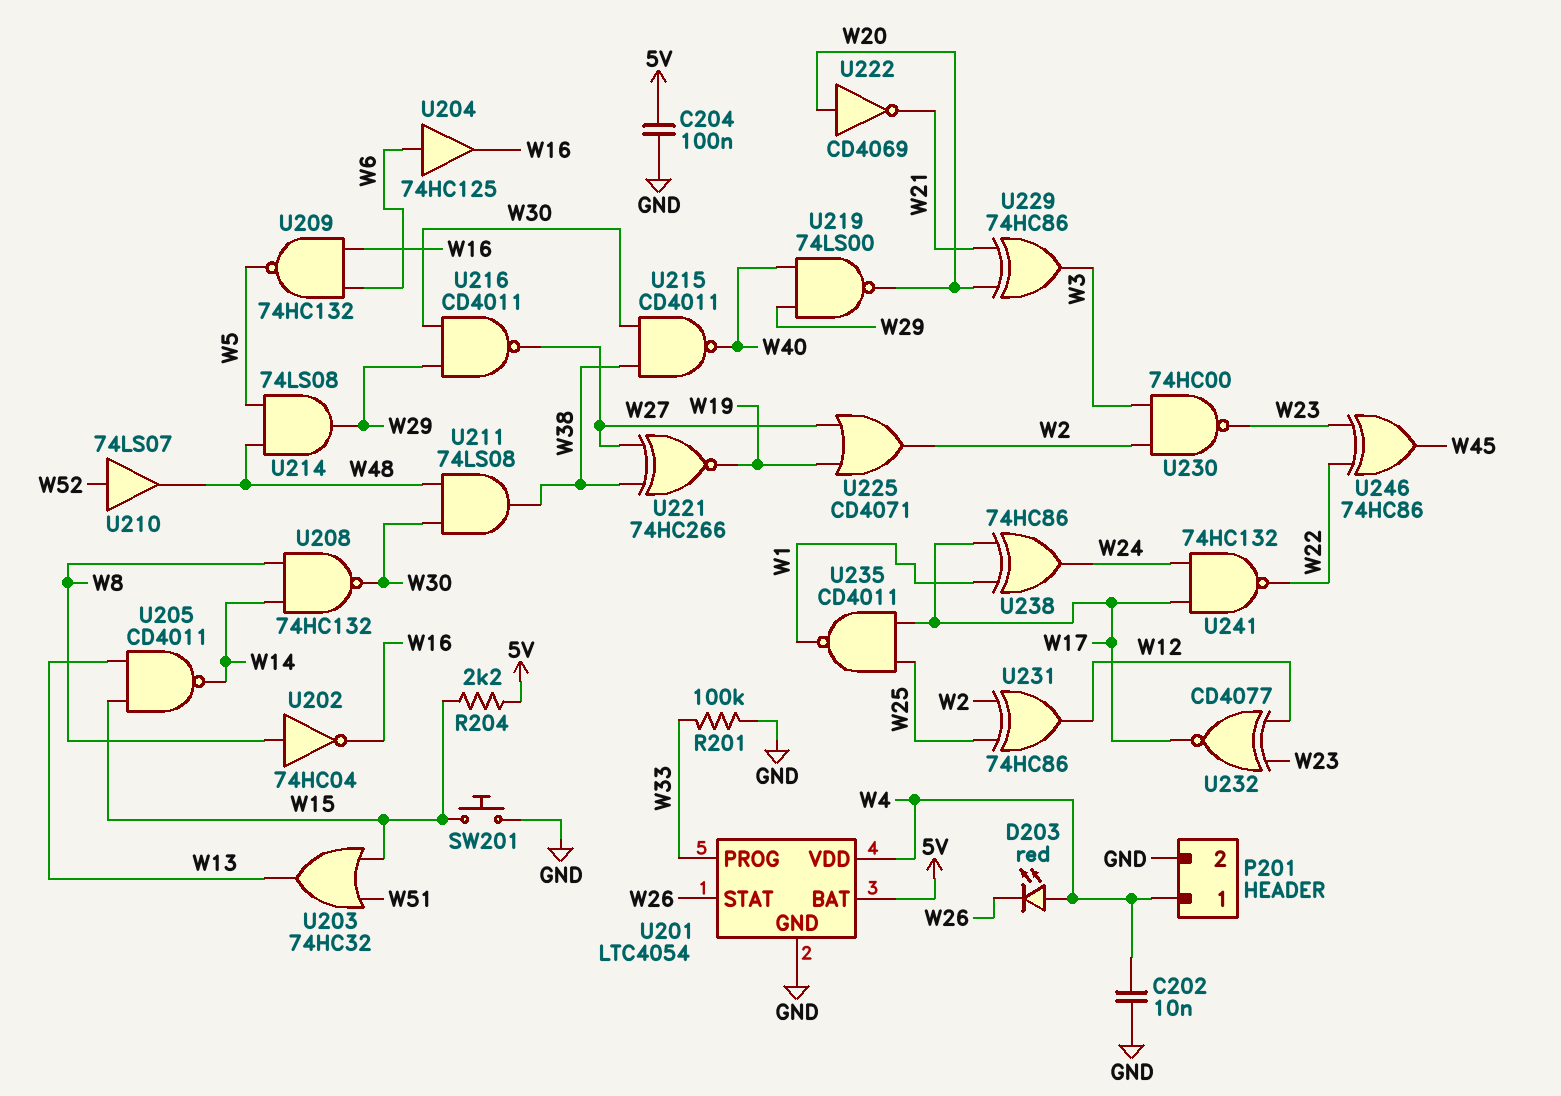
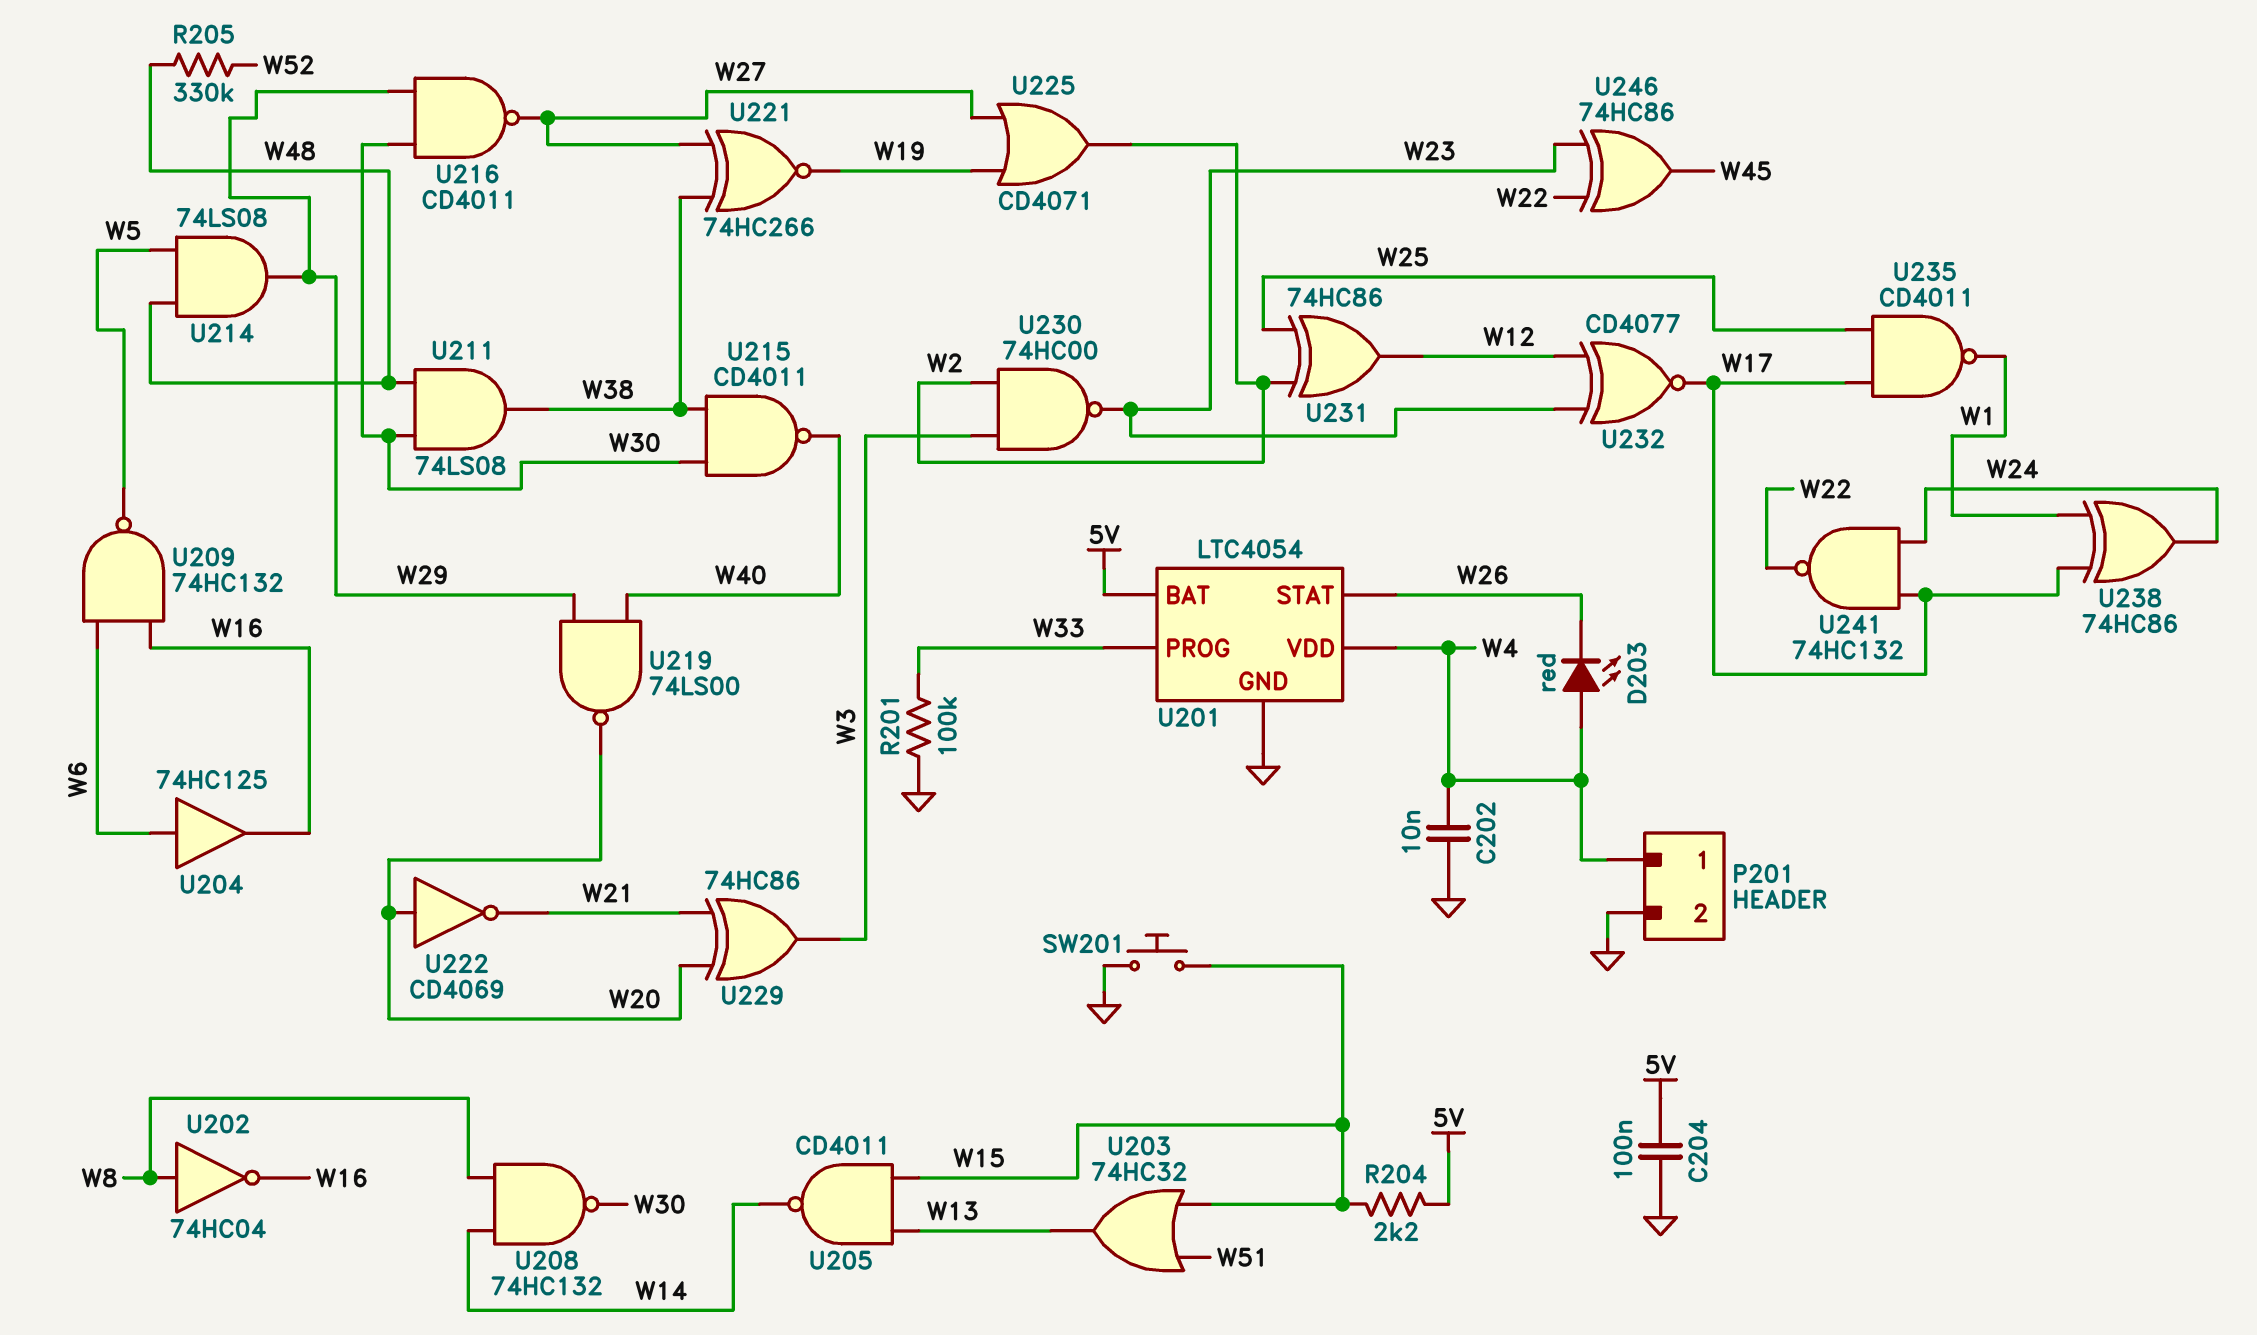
R205: none -> 330k (W48, W52)
U210: buffer 74LS07 (in W52, out W48) -> none

